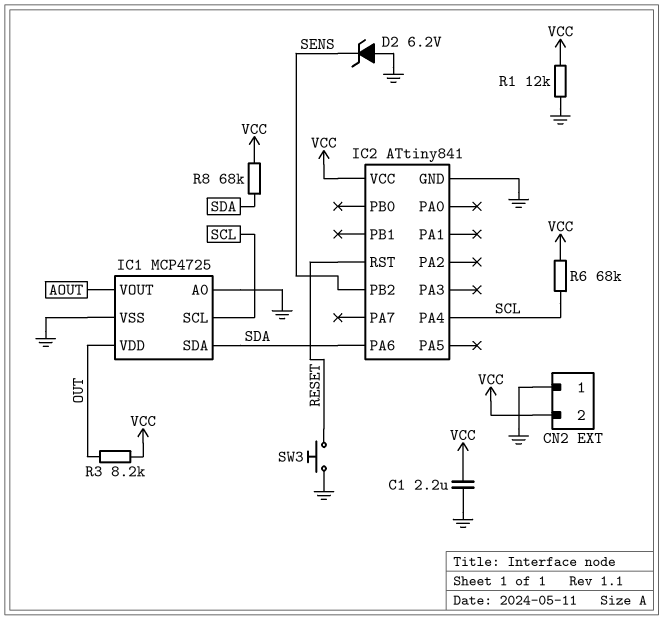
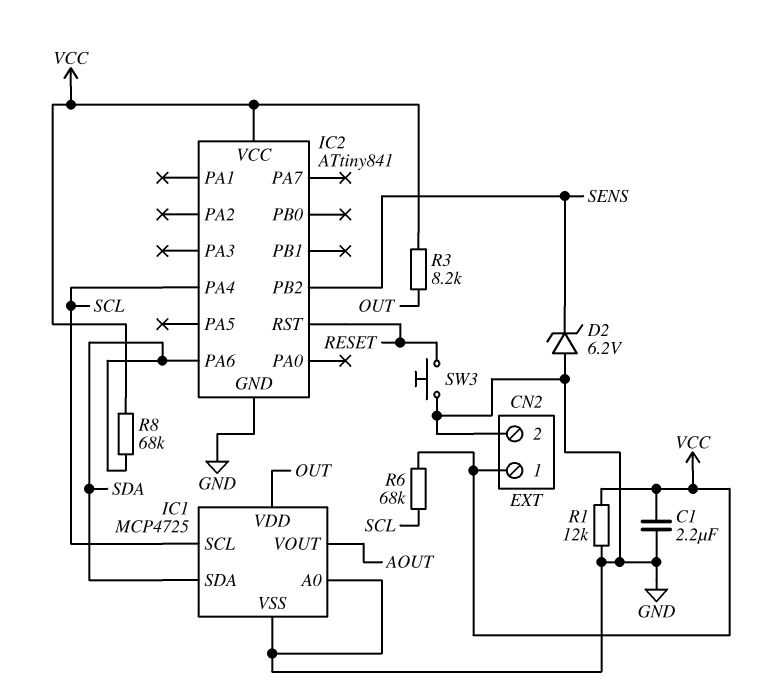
CN2 pin 1: GND -> VCC
CN2 pin 2: VCC -> GND

